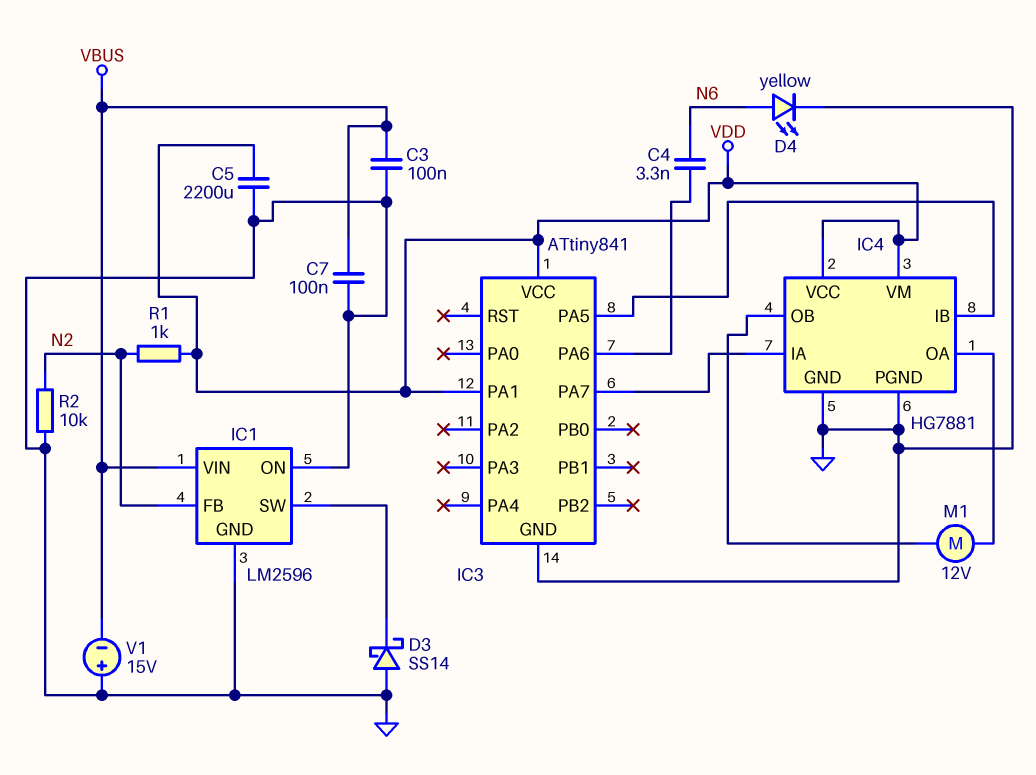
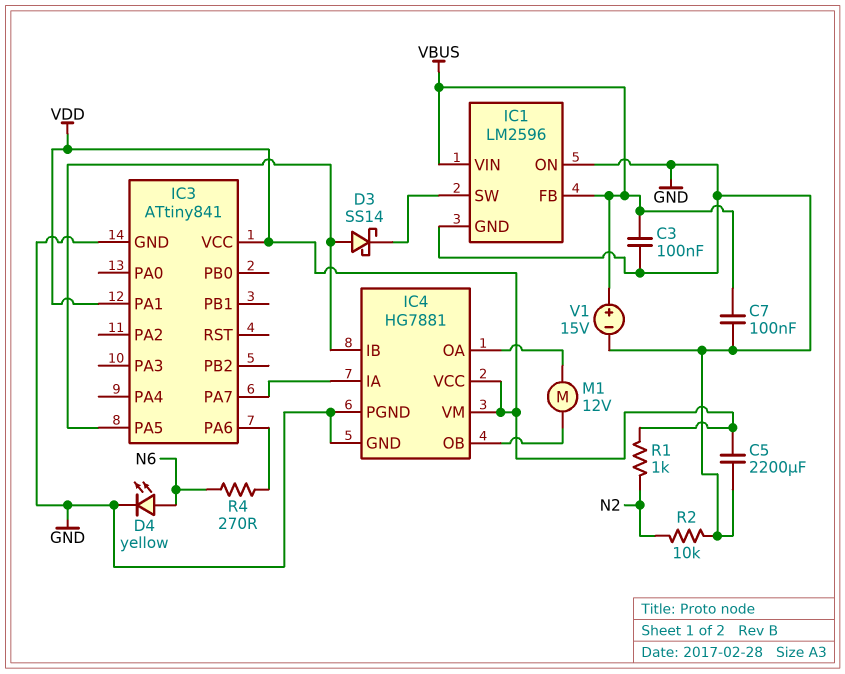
C4: 3.3nF (IC3/PA6, N6) -> none
D3: schottky SS14 (A GND, K IC1/SW) -> schottky SS14 (A IC3/PA5, K IC1/SW)
IC1 pin FB: N2 -> VBUS
R4: none -> 270 (IC3/PA6, N6)
V1: 15V (plus GND, minus VBUS) -> 15V (plus VBUS, minus GND)

